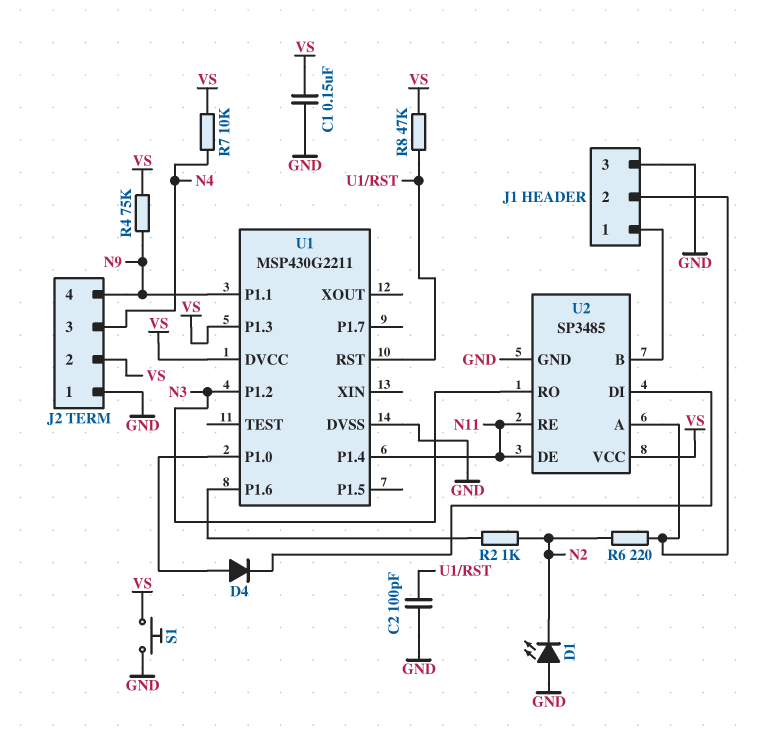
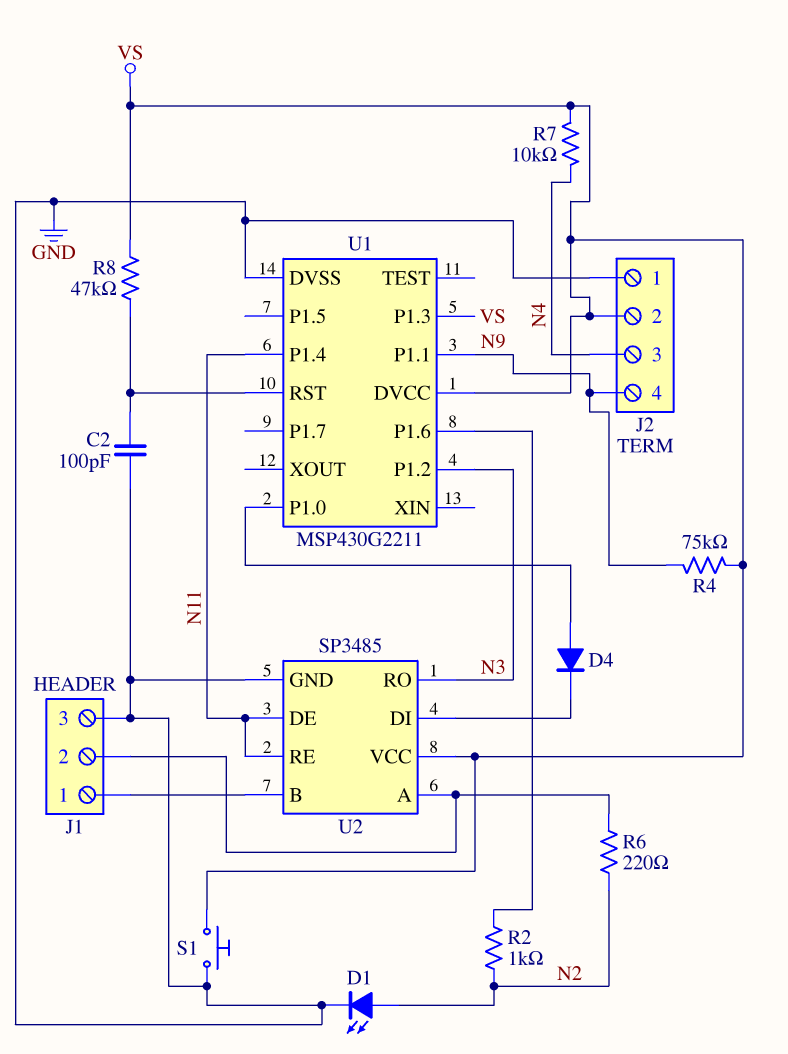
C1: 150nF (GND, VS) -> none
D1: LED (A GND, K N2) -> LED (A N2, K GND)

